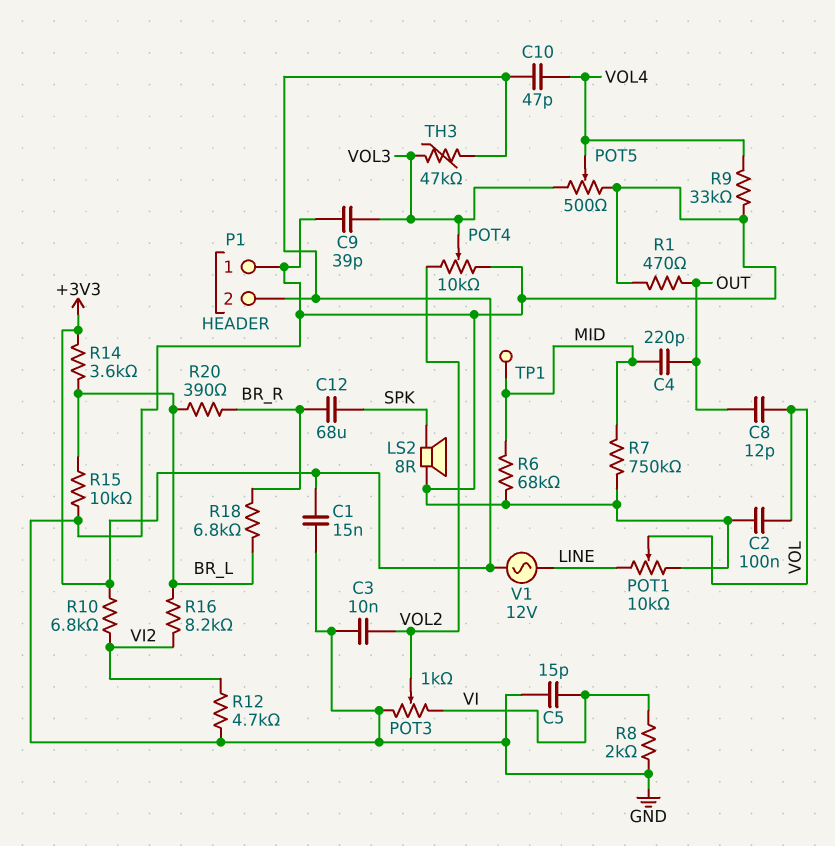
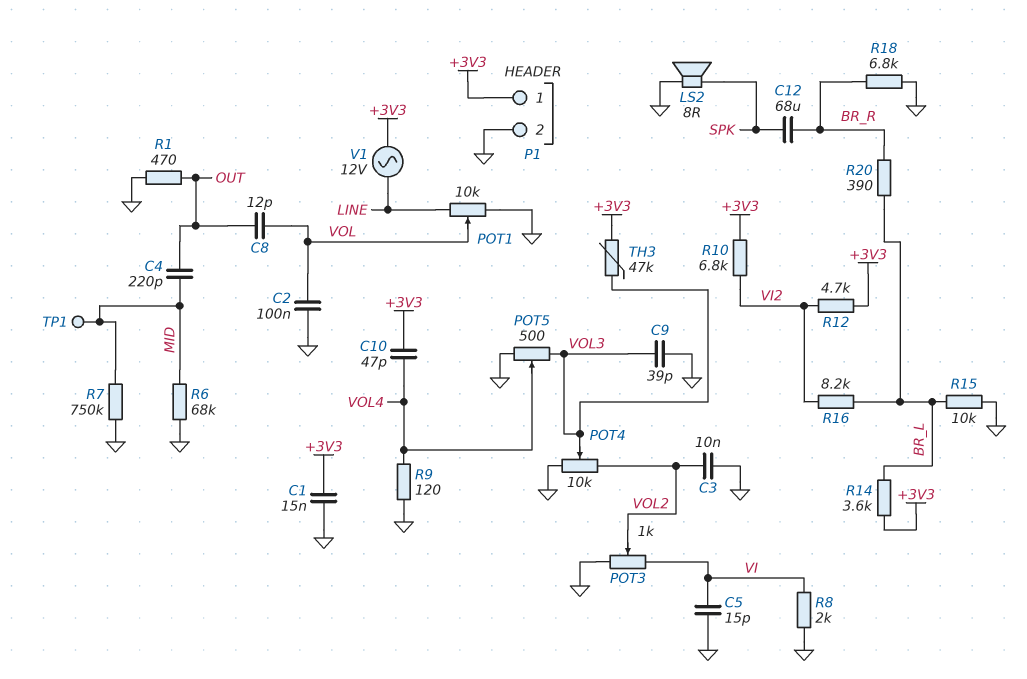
P1 pin 1: GND -> +3V3
P1 pin 2: +3V3 -> GND
R9: 33k (GND, VOL4) -> 120 (GND, VOL4)
R12: 4.7k (GND, VI2) -> 4.7k (+3V3, VI2)
R18: 6.8k (BR_L, BR_R) -> 6.8k (BR_R, GND)

